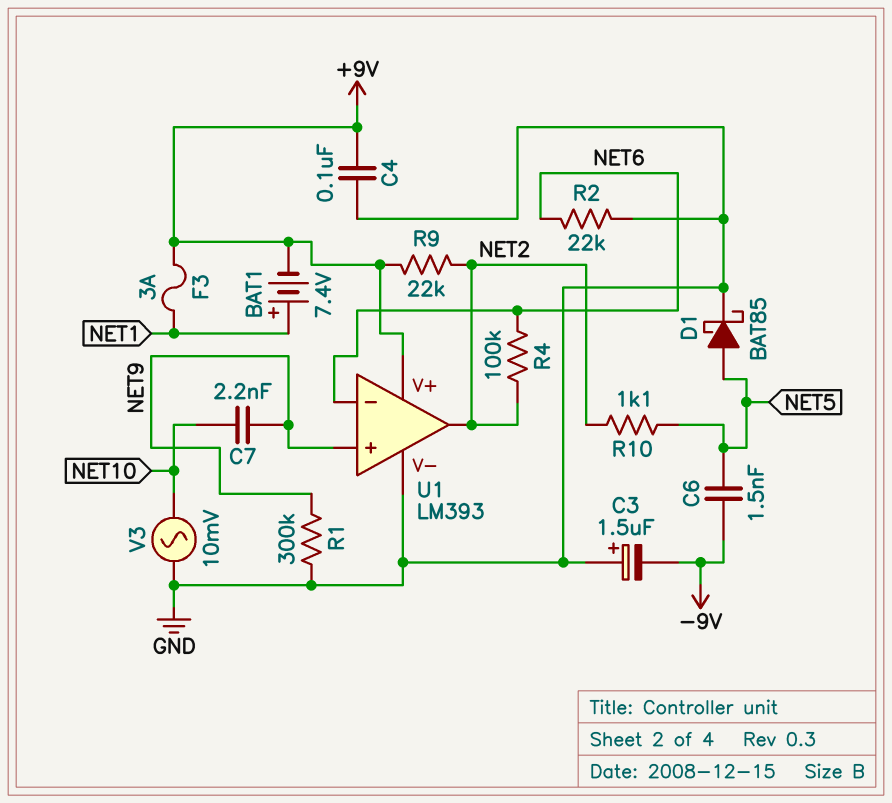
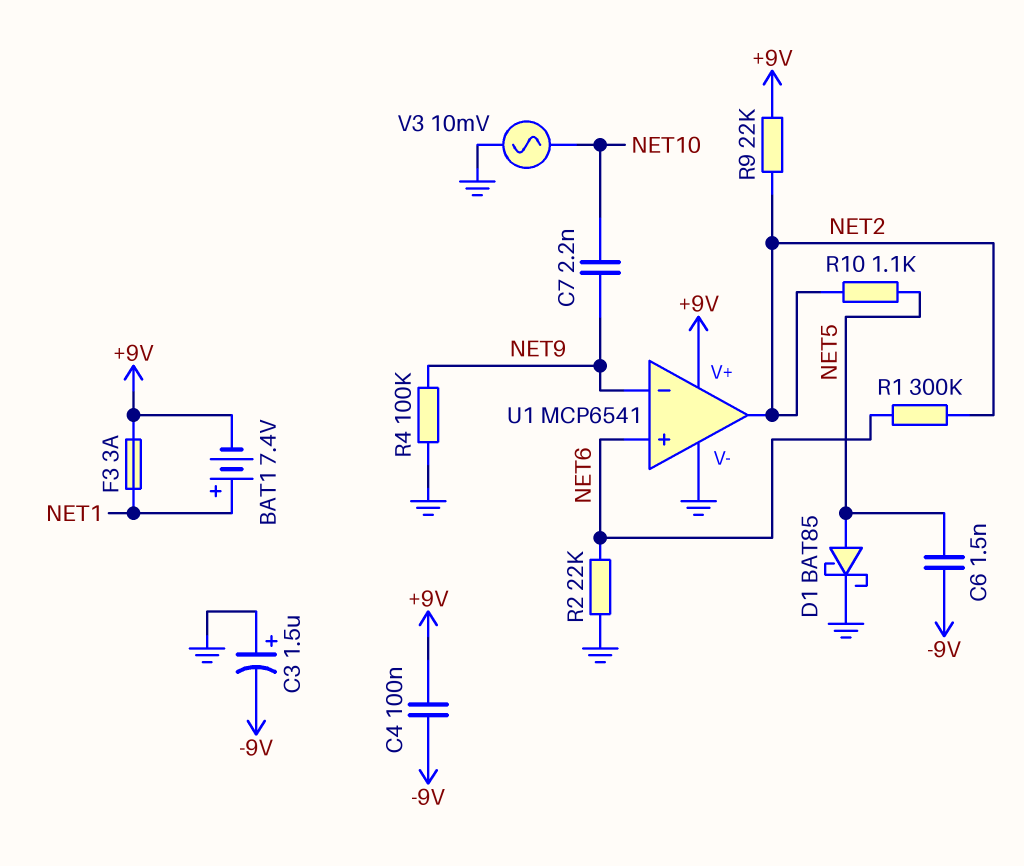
C4: 100nF (+9V, GND) -> 100nF (+9V, -9V)
R1: 300k (GND, NET9) -> 300k (NET2, NET6)
R4: 100k (NET2, NET6) -> 100k (GND, NET9)
U1: LM393 -> MCP6541
U1 pin in+: NET9 -> NET6
U1 pin in-: NET6 -> NET9

